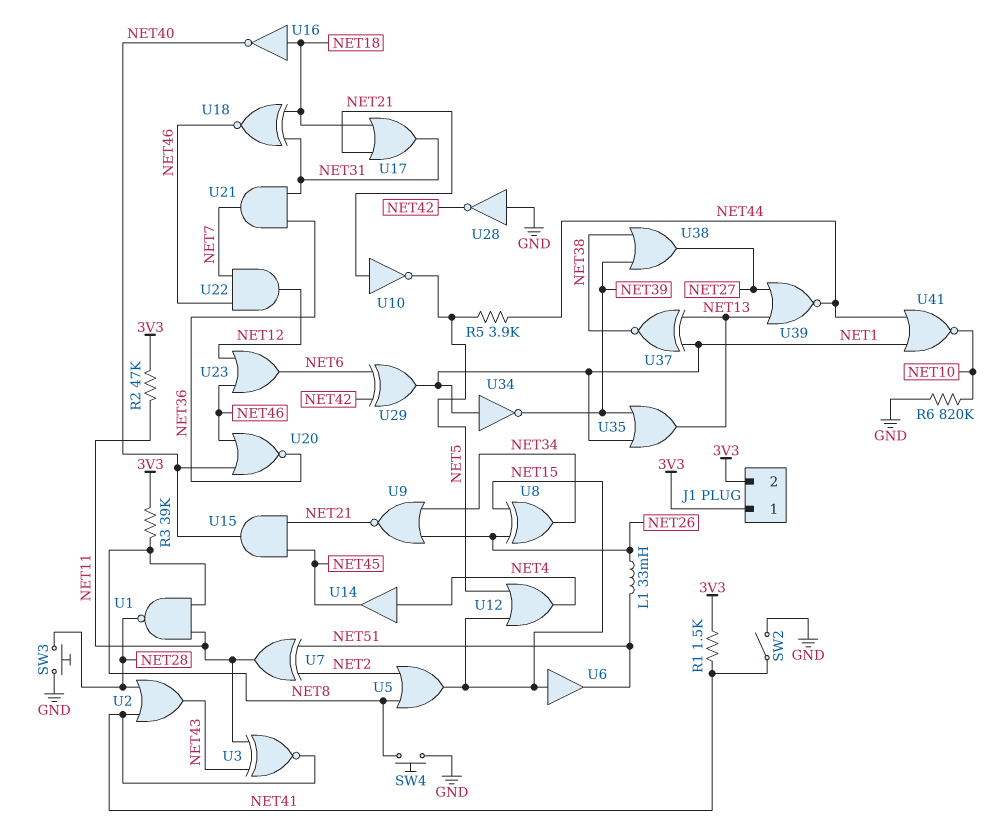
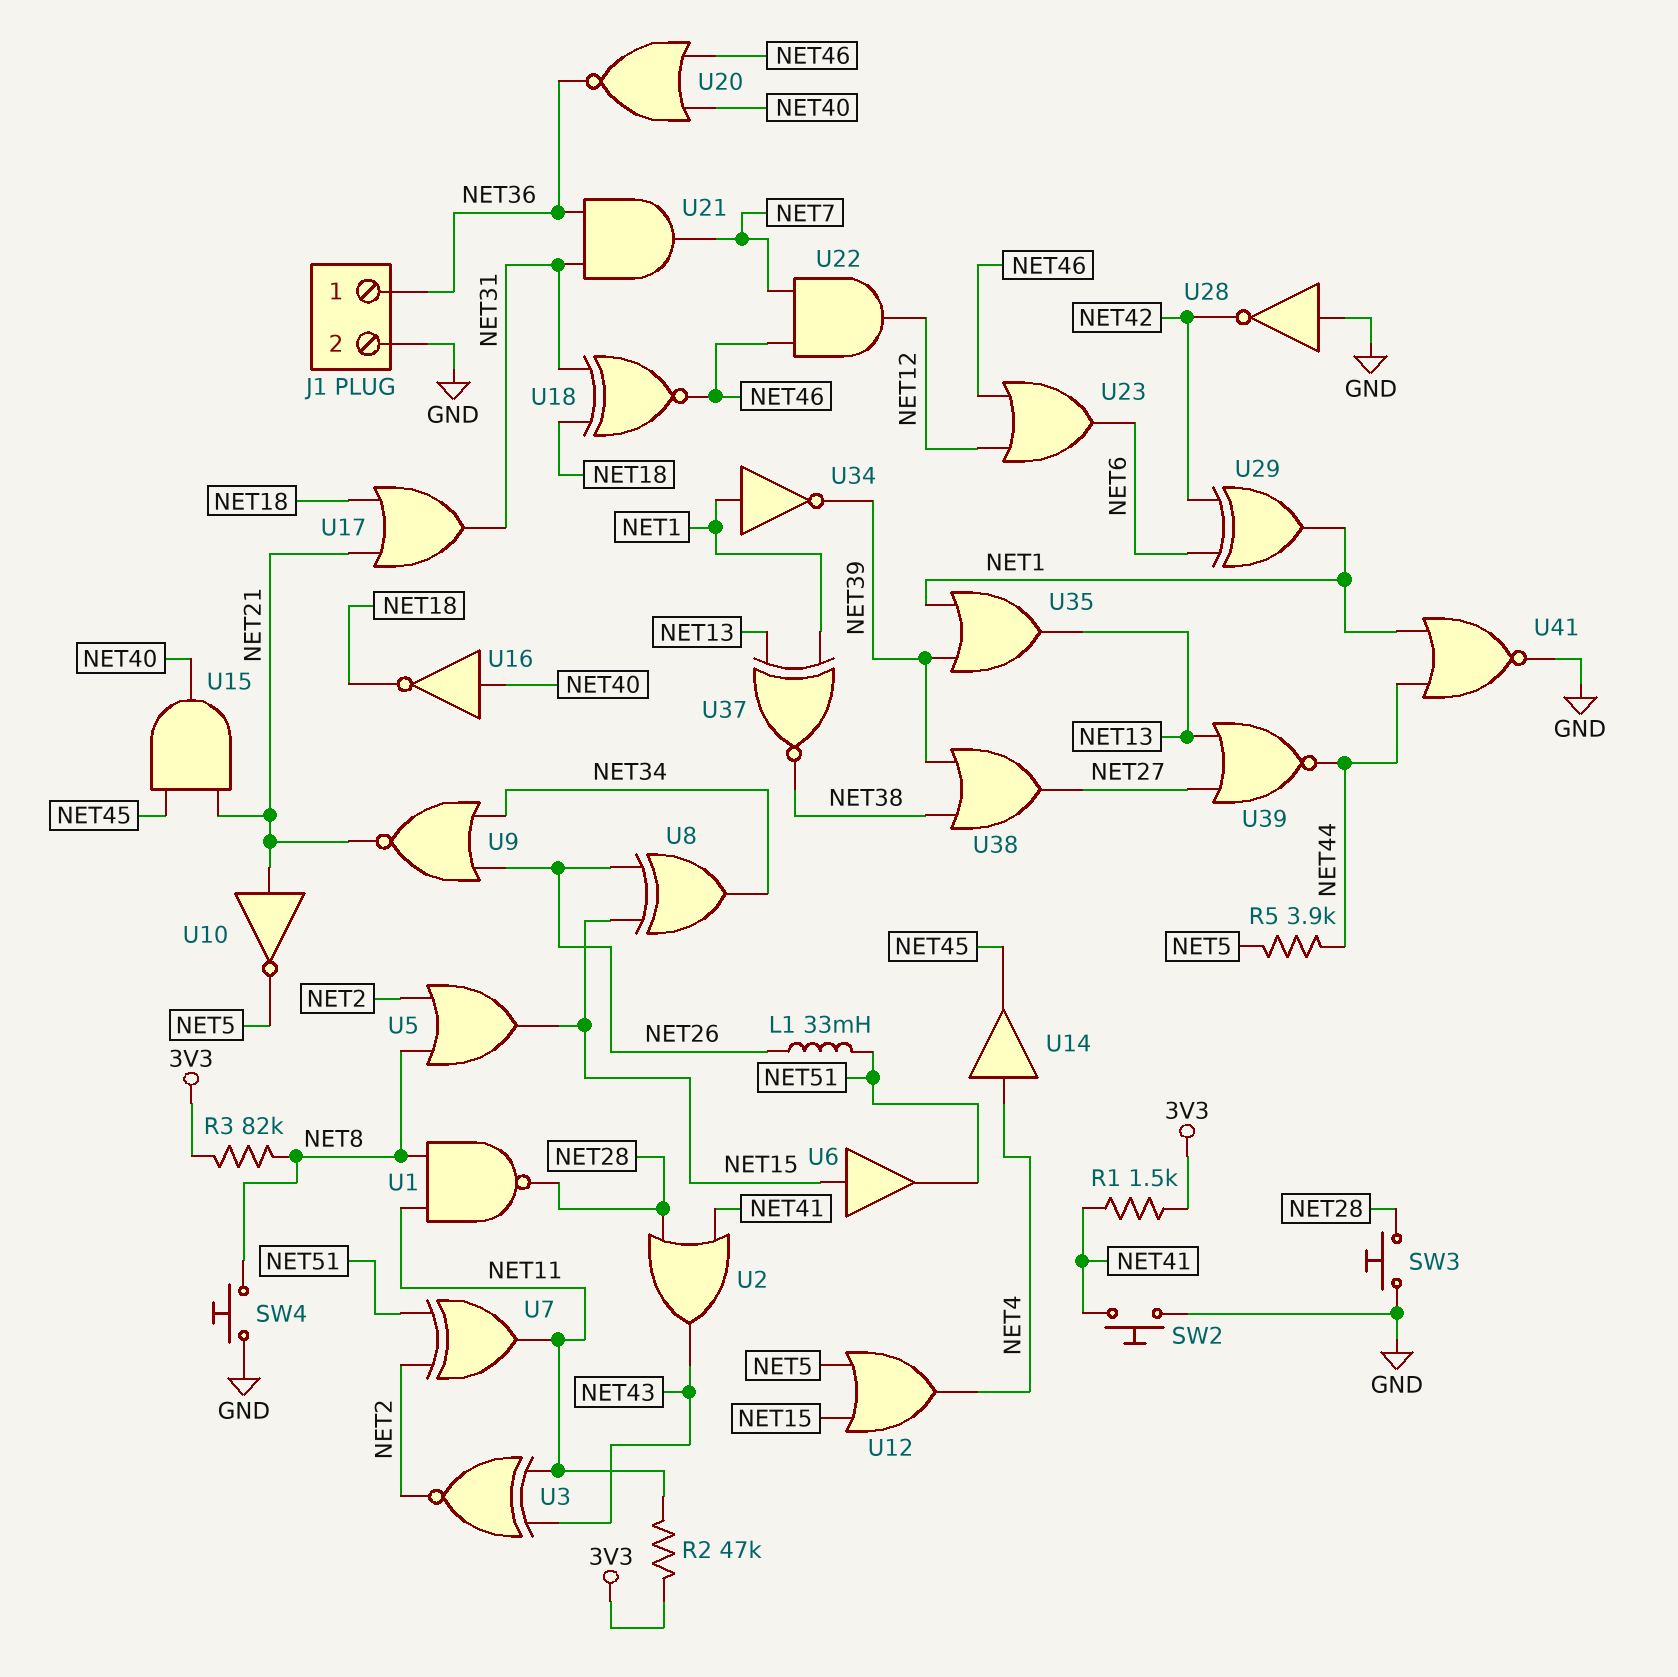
J1 pin 1: 3V3 -> NET36
J1 pin 2: 3V3 -> GND
R3: 39k (3V3, NET8) -> 82k (3V3, NET8)
R6: 820k (GND, NET10) -> none
SW2: switch (GND, NET41) -> button (GND, NET41)
U3: XNOR (in NET11, in NET43, out NET41) -> XNOR (in NET11, in NET43, out NET2)
U16: NOT (in NET18, out NET40) -> NOT (in NET40, out NET18)
U41: NOR (in NET1, in NET44, out NET10) -> NOR (in NET1, in NET44, out GND)

